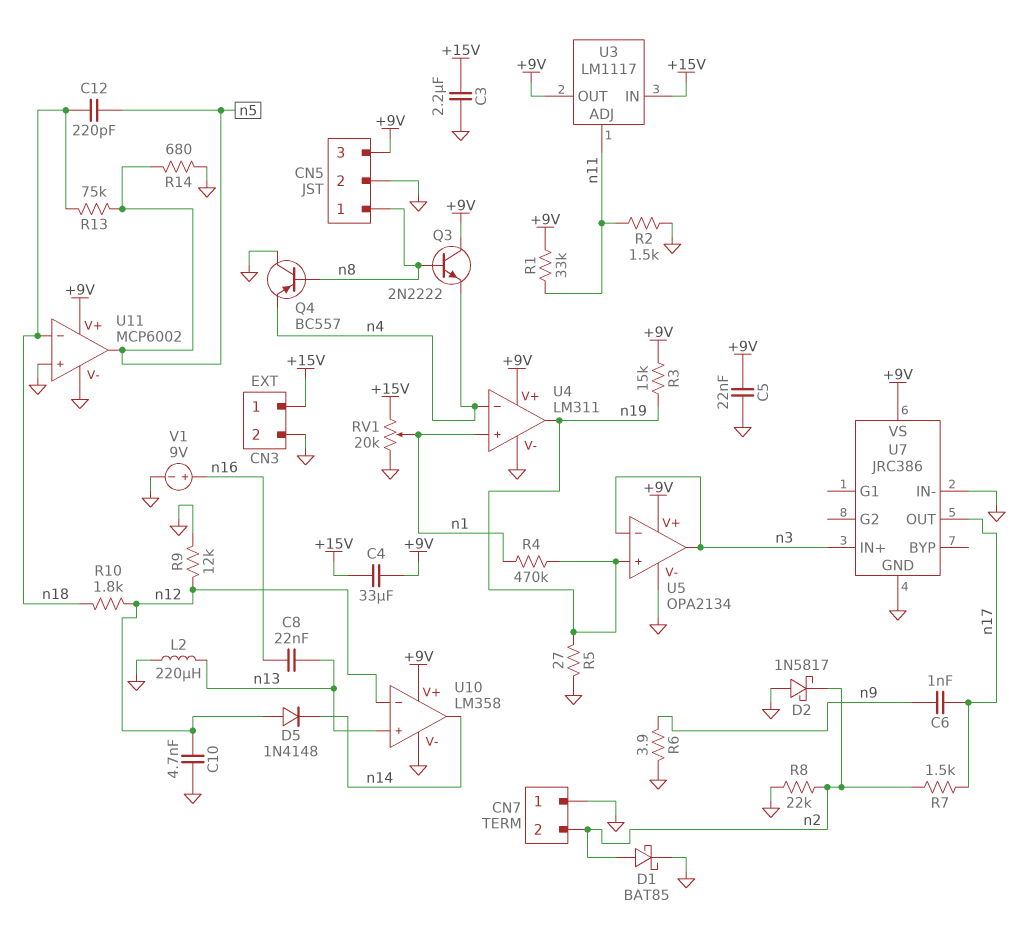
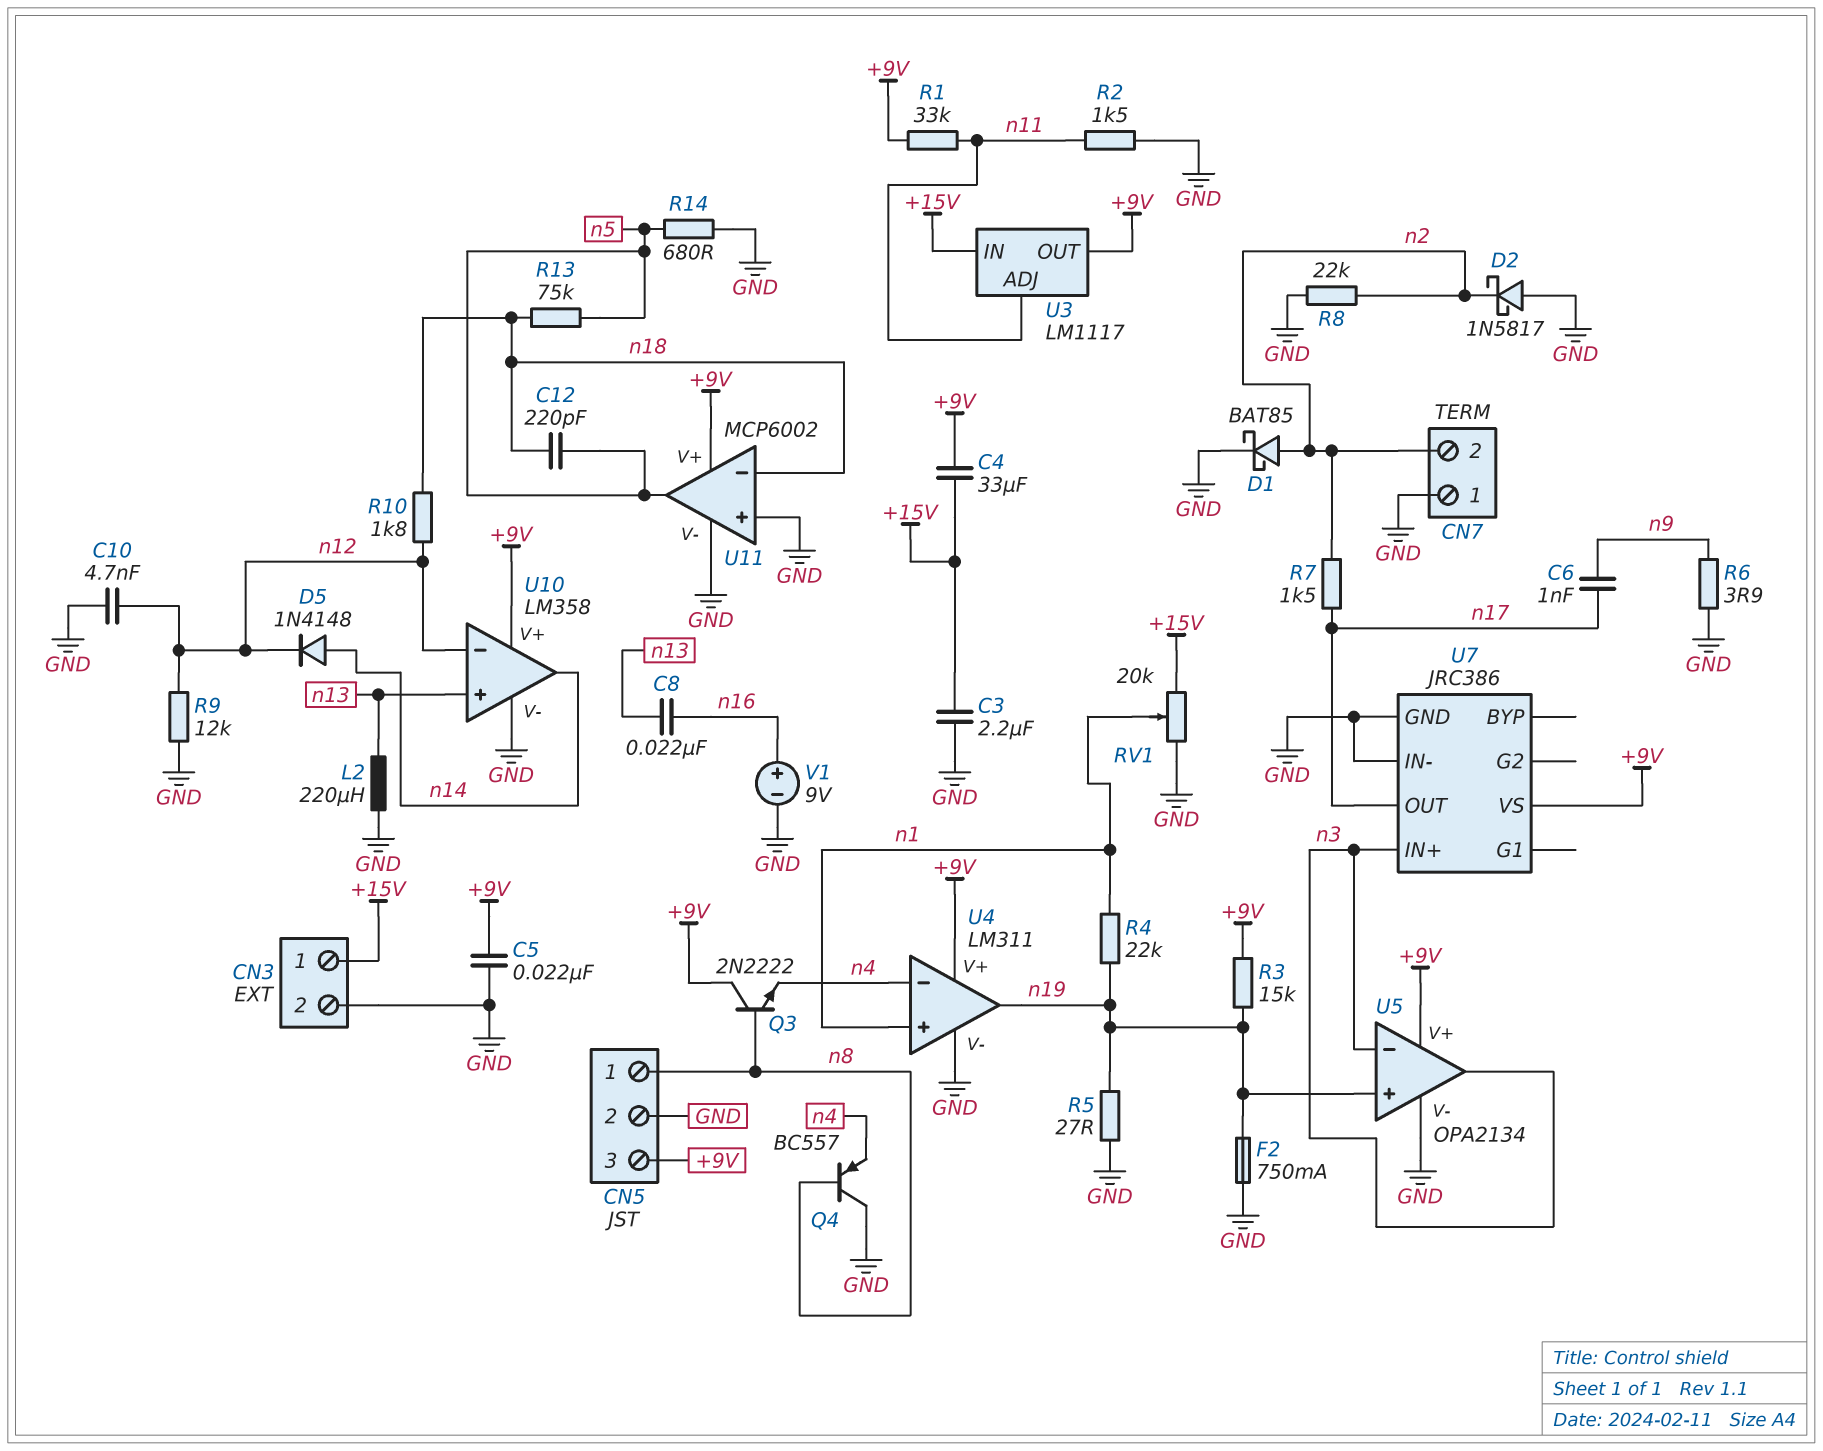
D5: diode 1N4148 (A n12, K n14) -> diode 1N4148 (A n14, K n12)
F2: none -> 750mA (GND, n19)
R4: 470k (n1, n19) -> 22k (n1, n19)

